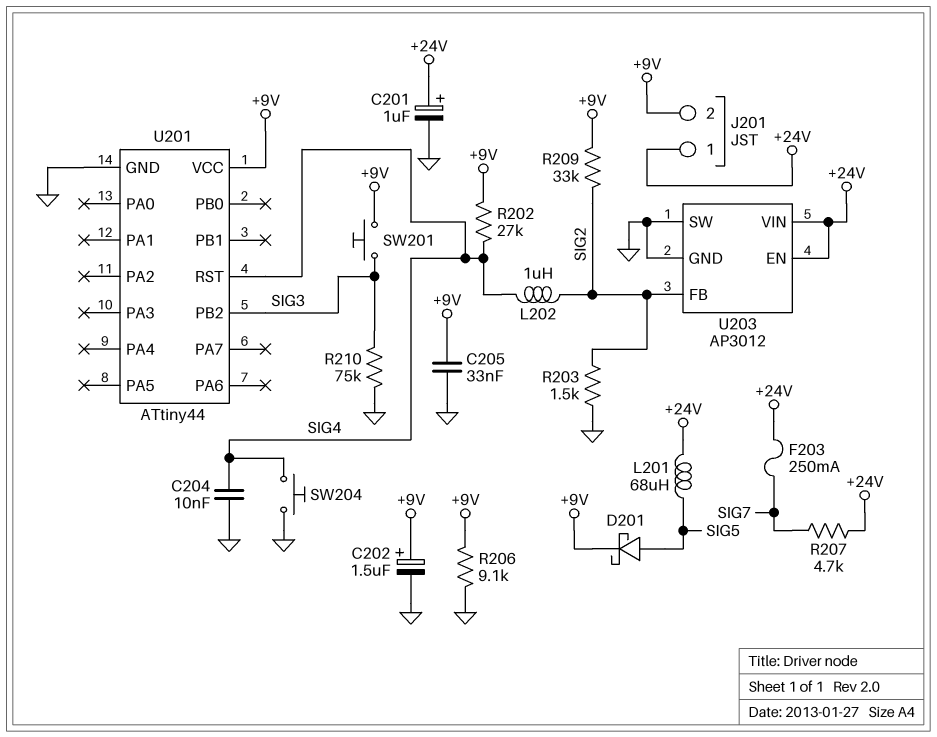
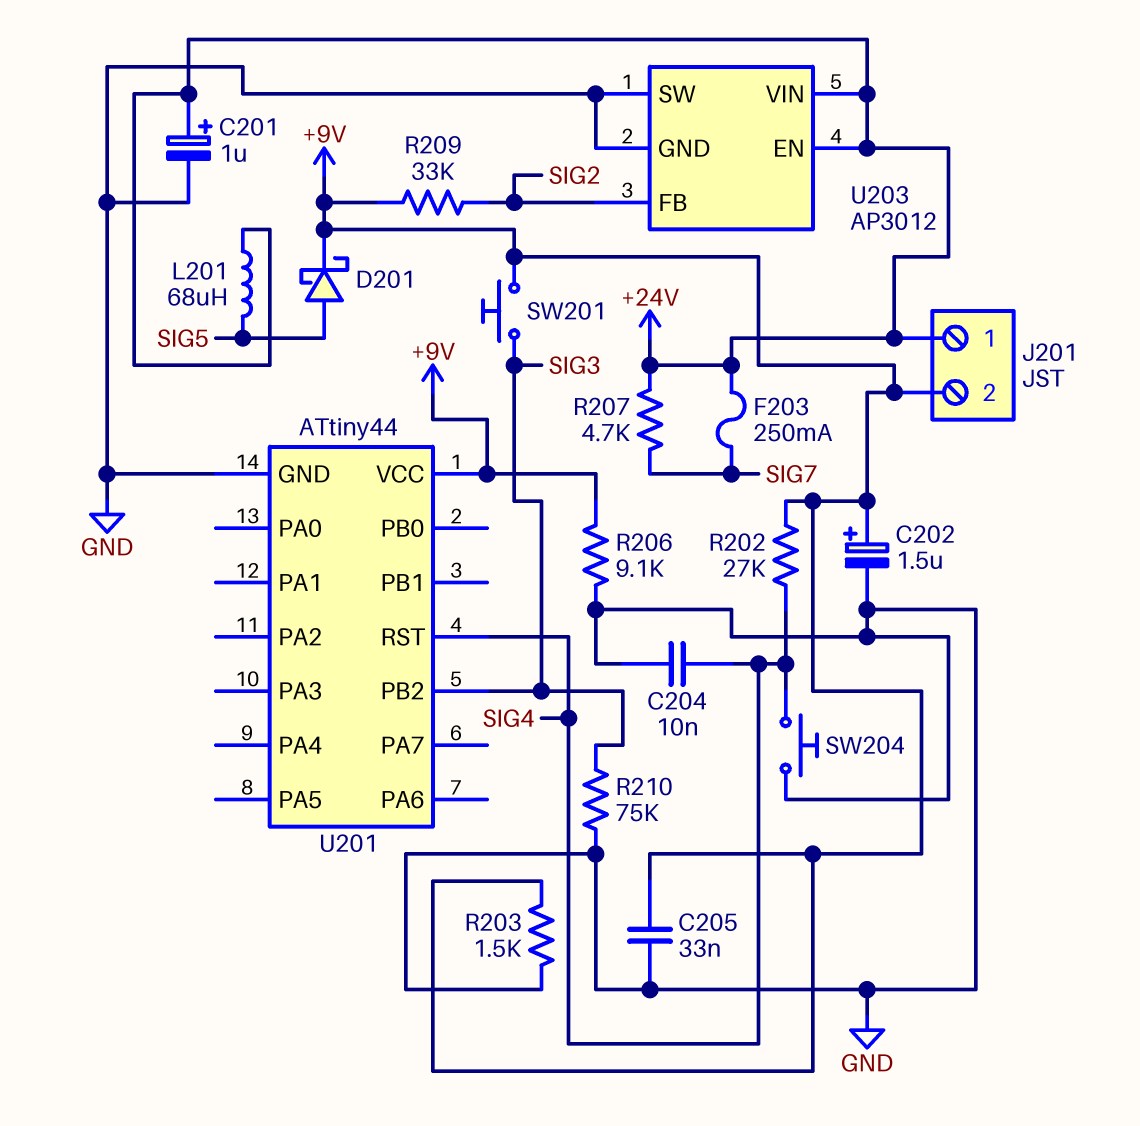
L202: 1uH (SIG2, SIG4) -> none
R203: 1.5k (GND, SIG2) -> 1.5k (+9V, GND)

